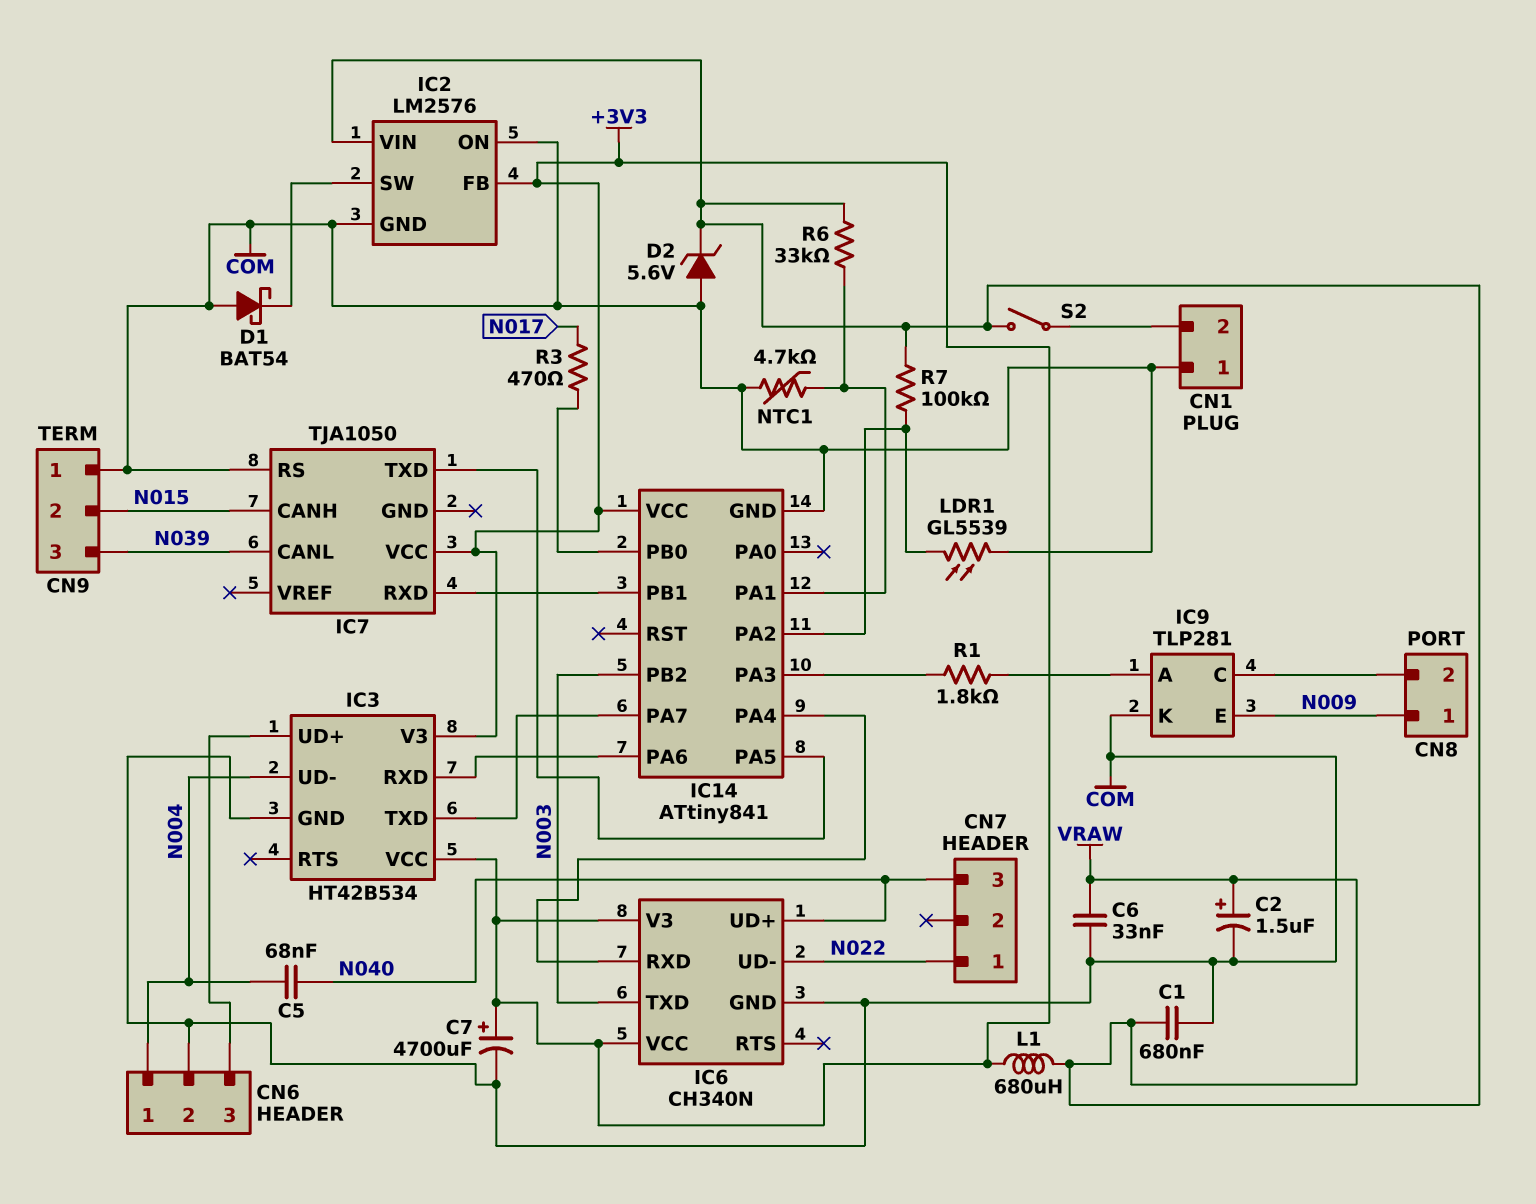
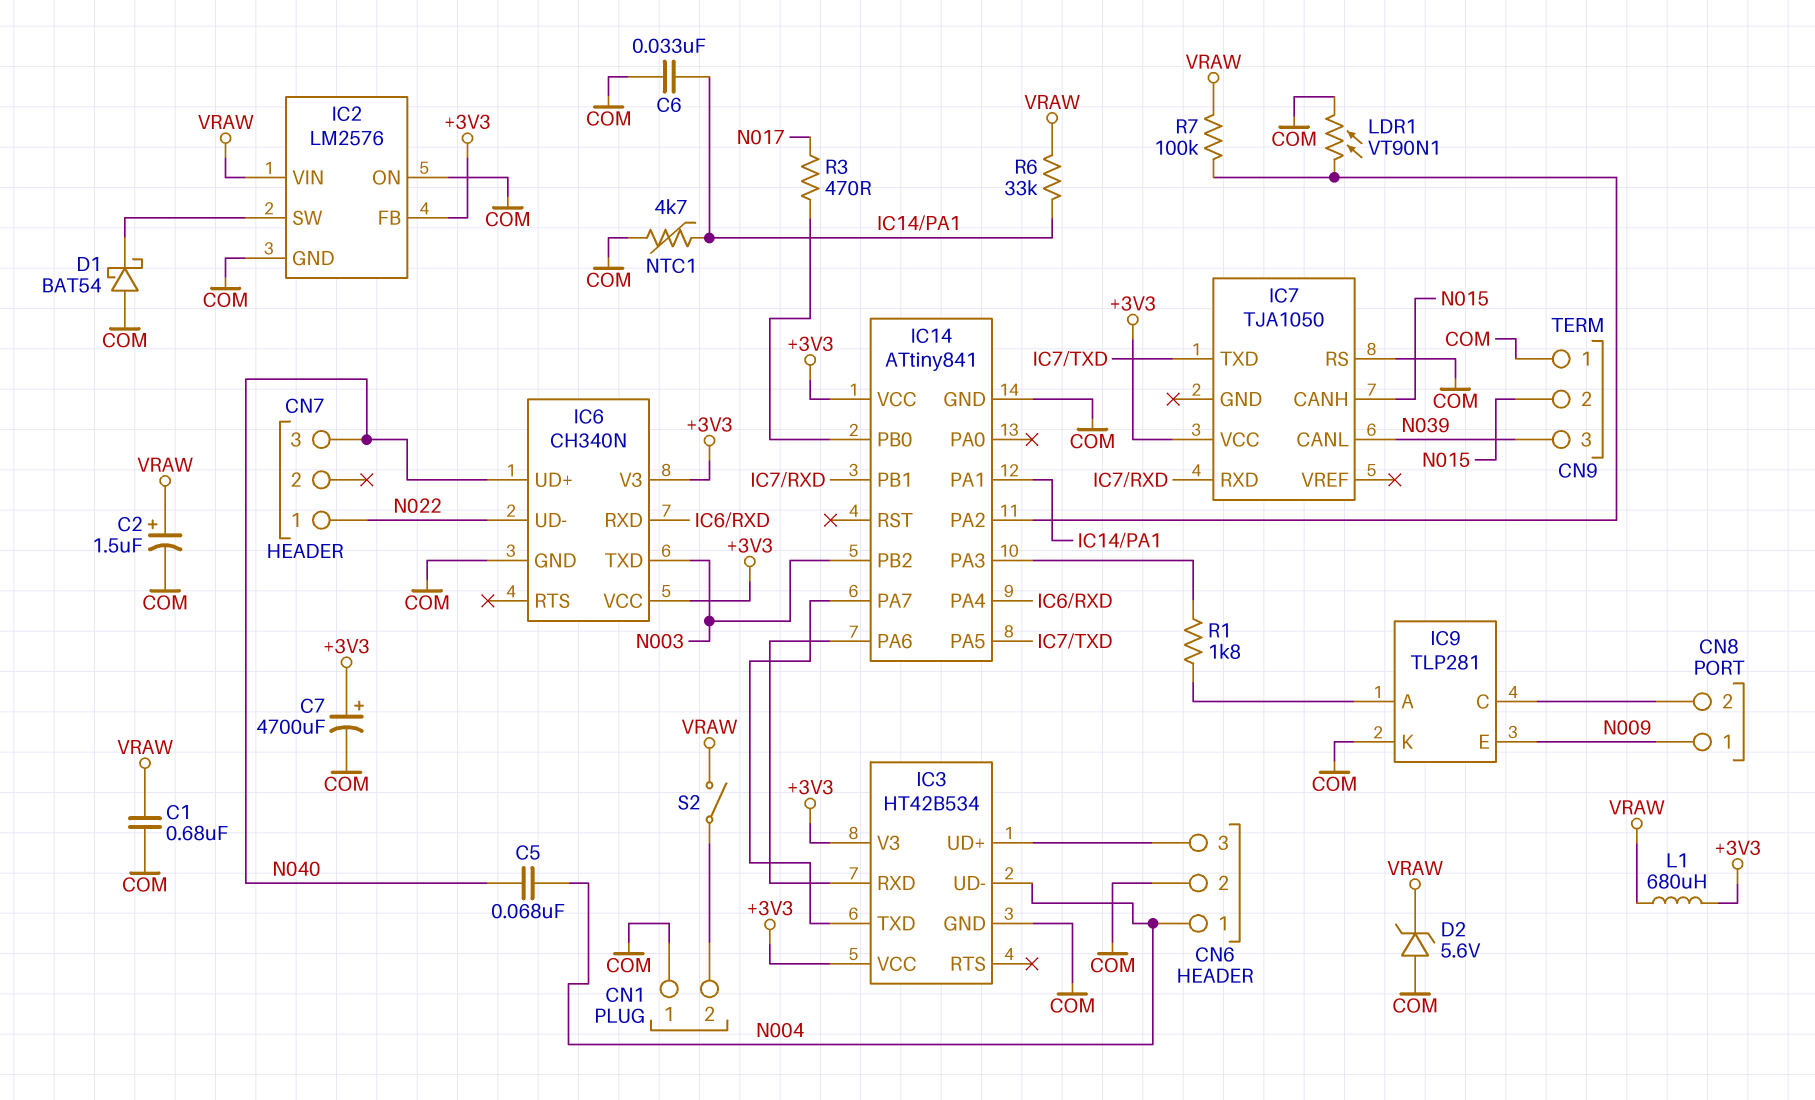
C6: 33nF (COM, VRAW) -> 33nF (COM, IC14/PA1)
LDR1: GL5539 (COM, IC14/PA2) -> VT90N1 (COM, IC14/PA2)

